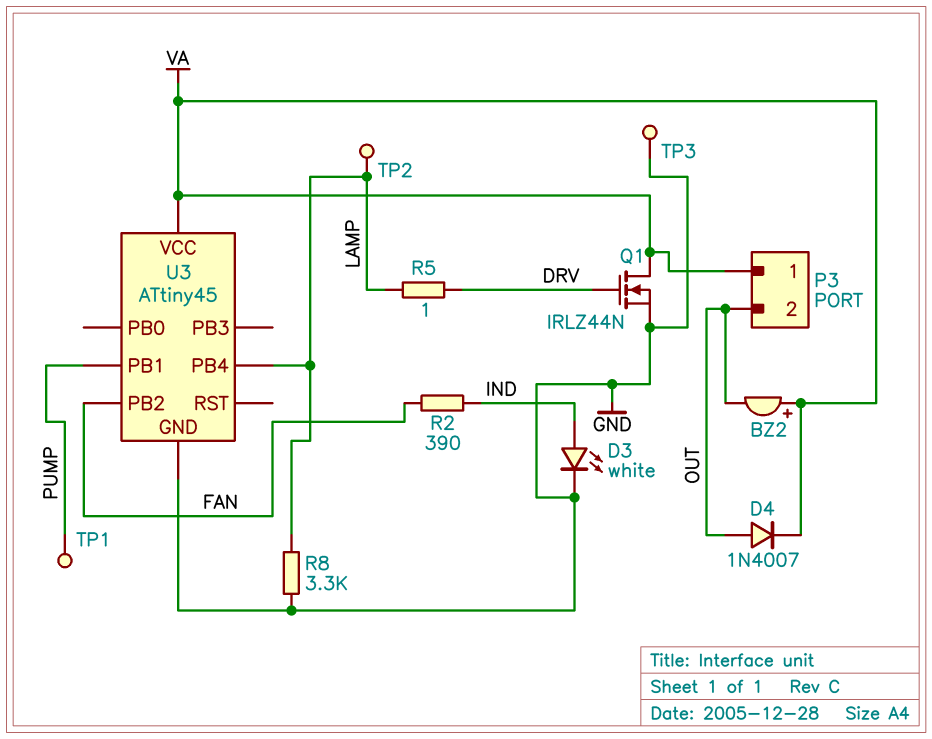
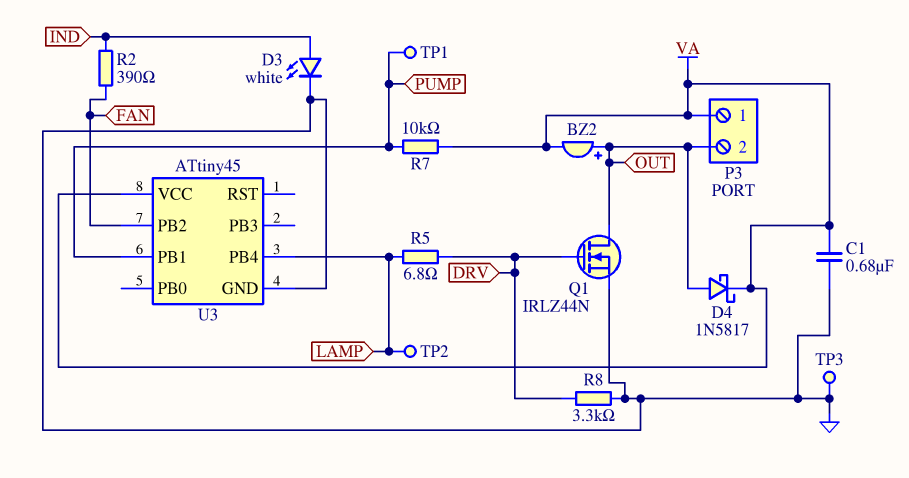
BZ2: buzzer (plus VA, minus OUT) -> buzzer (plus OUT, minus VA)
C1: none -> 680nF (GND, VA)
D4: diode 1N4007 (A OUT, K VA) -> schottky 1N5817 (A OUT, K VA)
Q1: NMOS IRLZ44N (G DRV, D VA, S GND) -> NMOS IRLZ44N (G DRV, D OUT, S GND)
R5: 1 (DRV, LAMP) -> 6.8 (DRV, LAMP)
R7: none -> 10k (PUMP, VA)
R8: 3.3k (GND, LAMP) -> 3.3k (DRV, GND)

